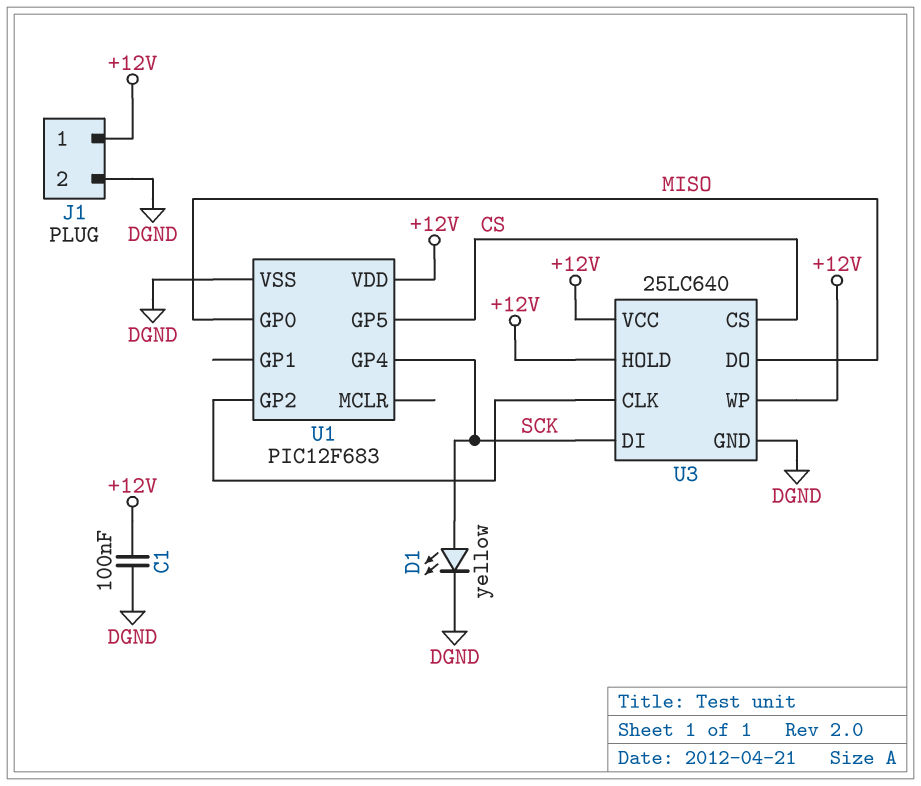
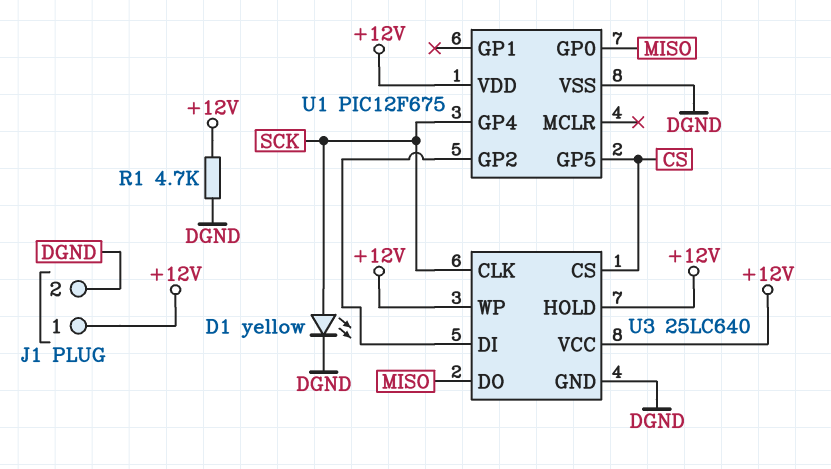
C1: 100nF (+12V, DGND) -> none
R1: none -> 4.7k (+12V, DGND)
U1: PIC12F683 -> PIC12F675
U3 pin CLK: U1/GP2 -> SCK
U3 pin DI: SCK -> U1/GP2

